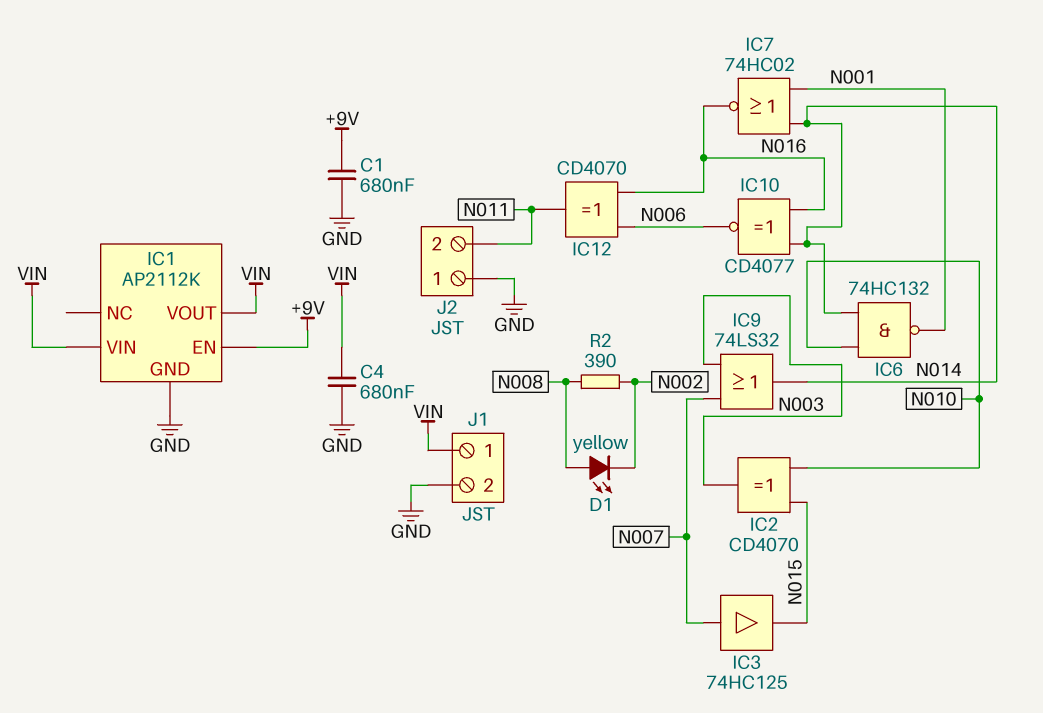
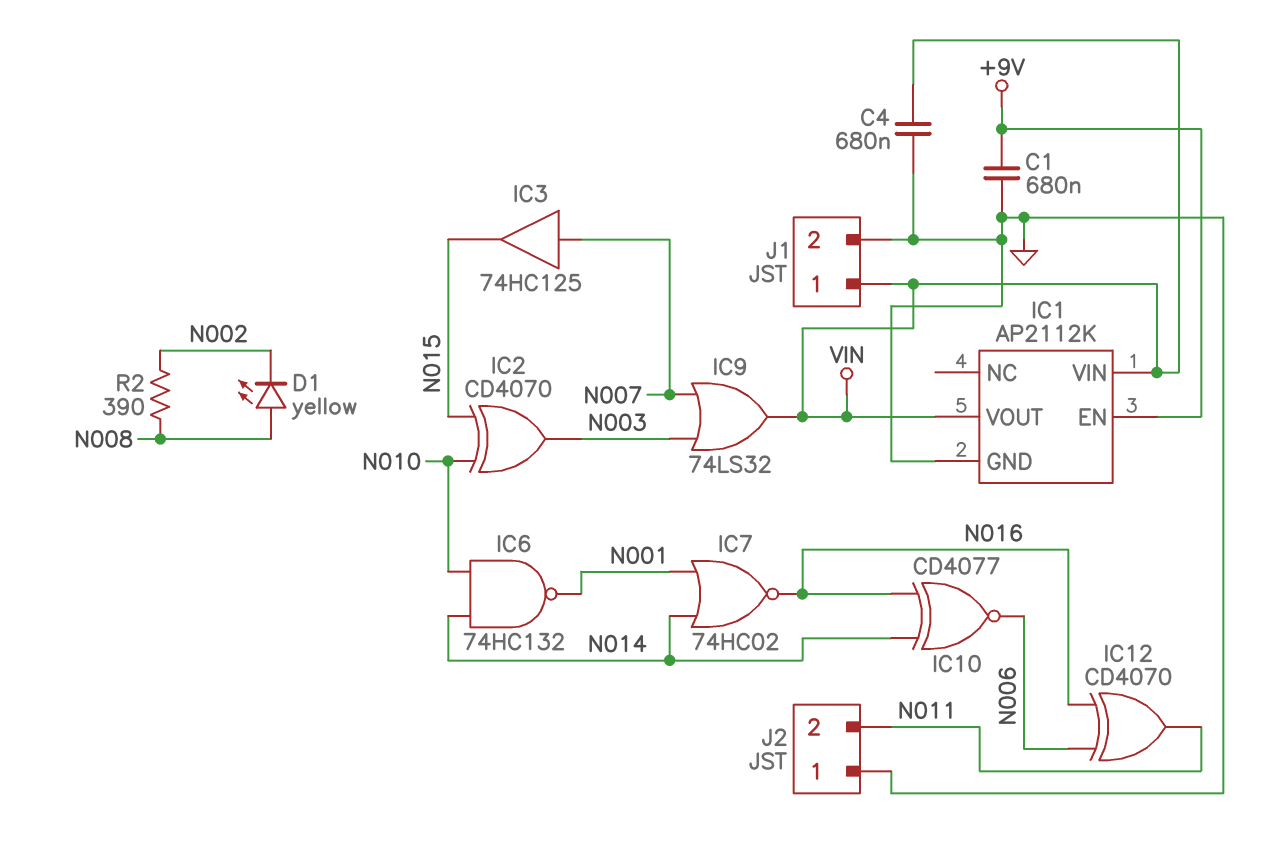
IC9: OR 74LS32 (in N003, in N007, out N014) -> OR 74LS32 (in N003, in N007, out VIN)

